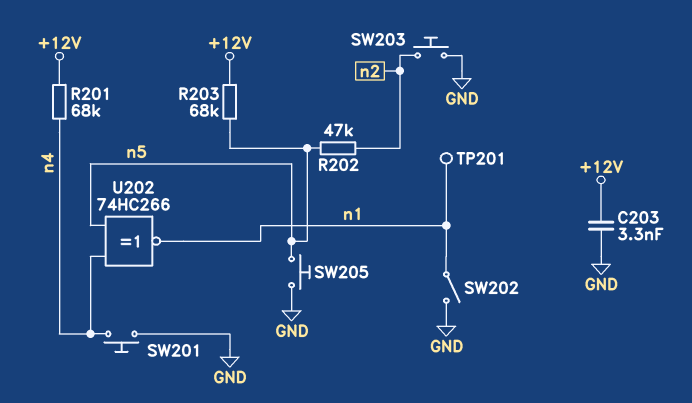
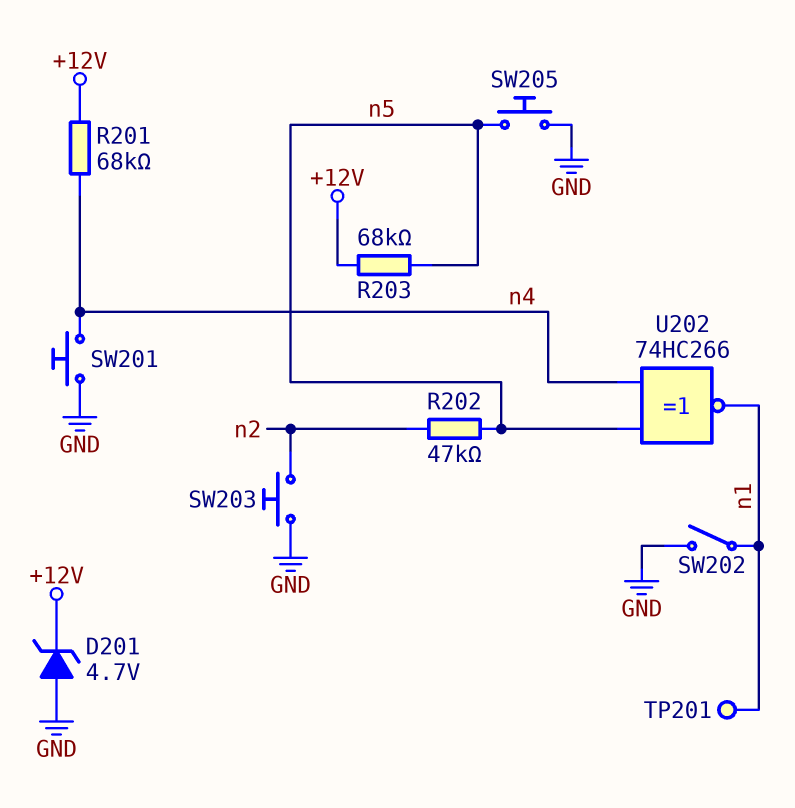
C203: 3.3nF (+12V, GND) -> none
D201: none -> zener 4.7V (A GND, K +12V)

